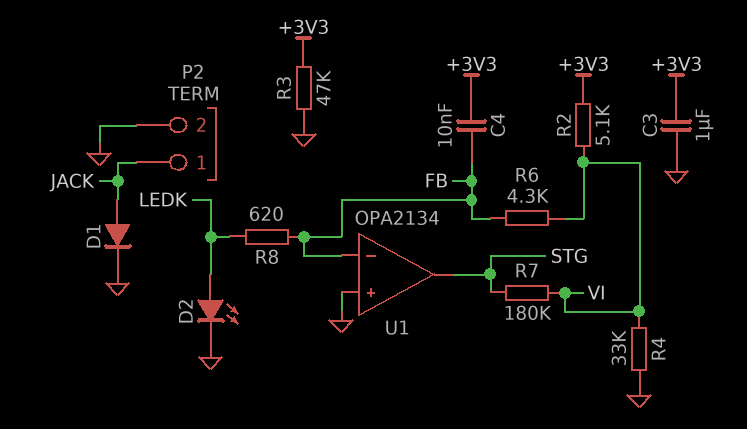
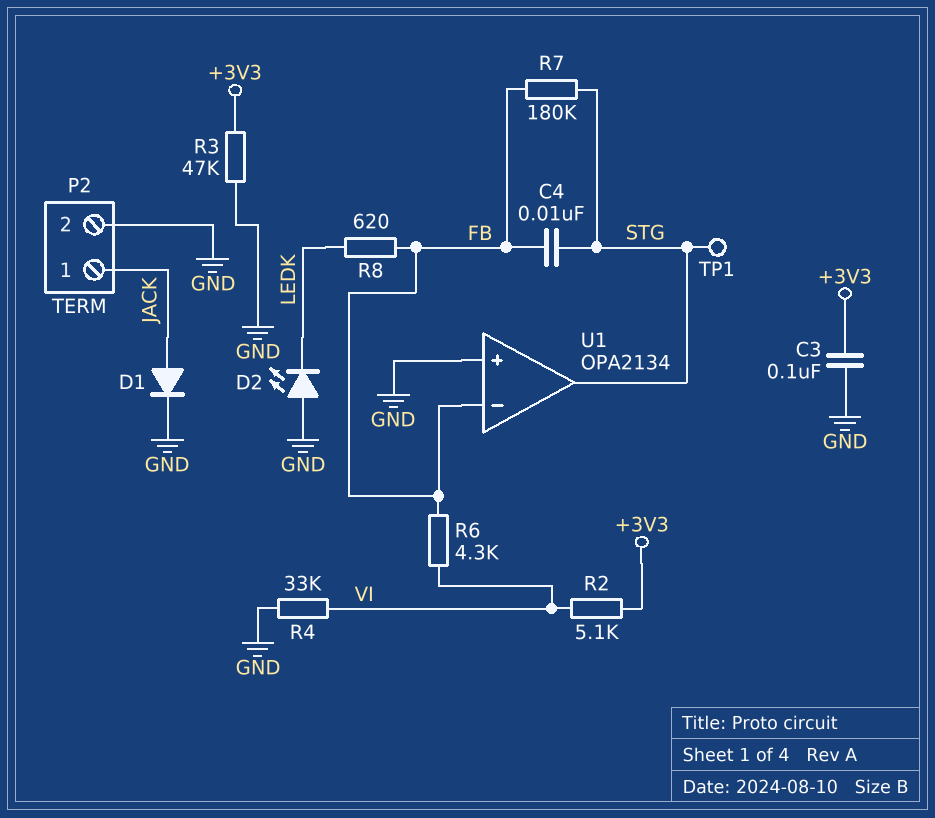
C3: 1uF (+3V3, GND) -> 100nF (+3V3, GND)
C4: 10nF (+3V3, FB) -> 10nF (FB, STG)
D2: LED (A LEDK, K GND) -> LED (A GND, K LEDK)
R7: 180k (STG, VI) -> 180k (FB, STG)
TP1: none -> test point (STG)

